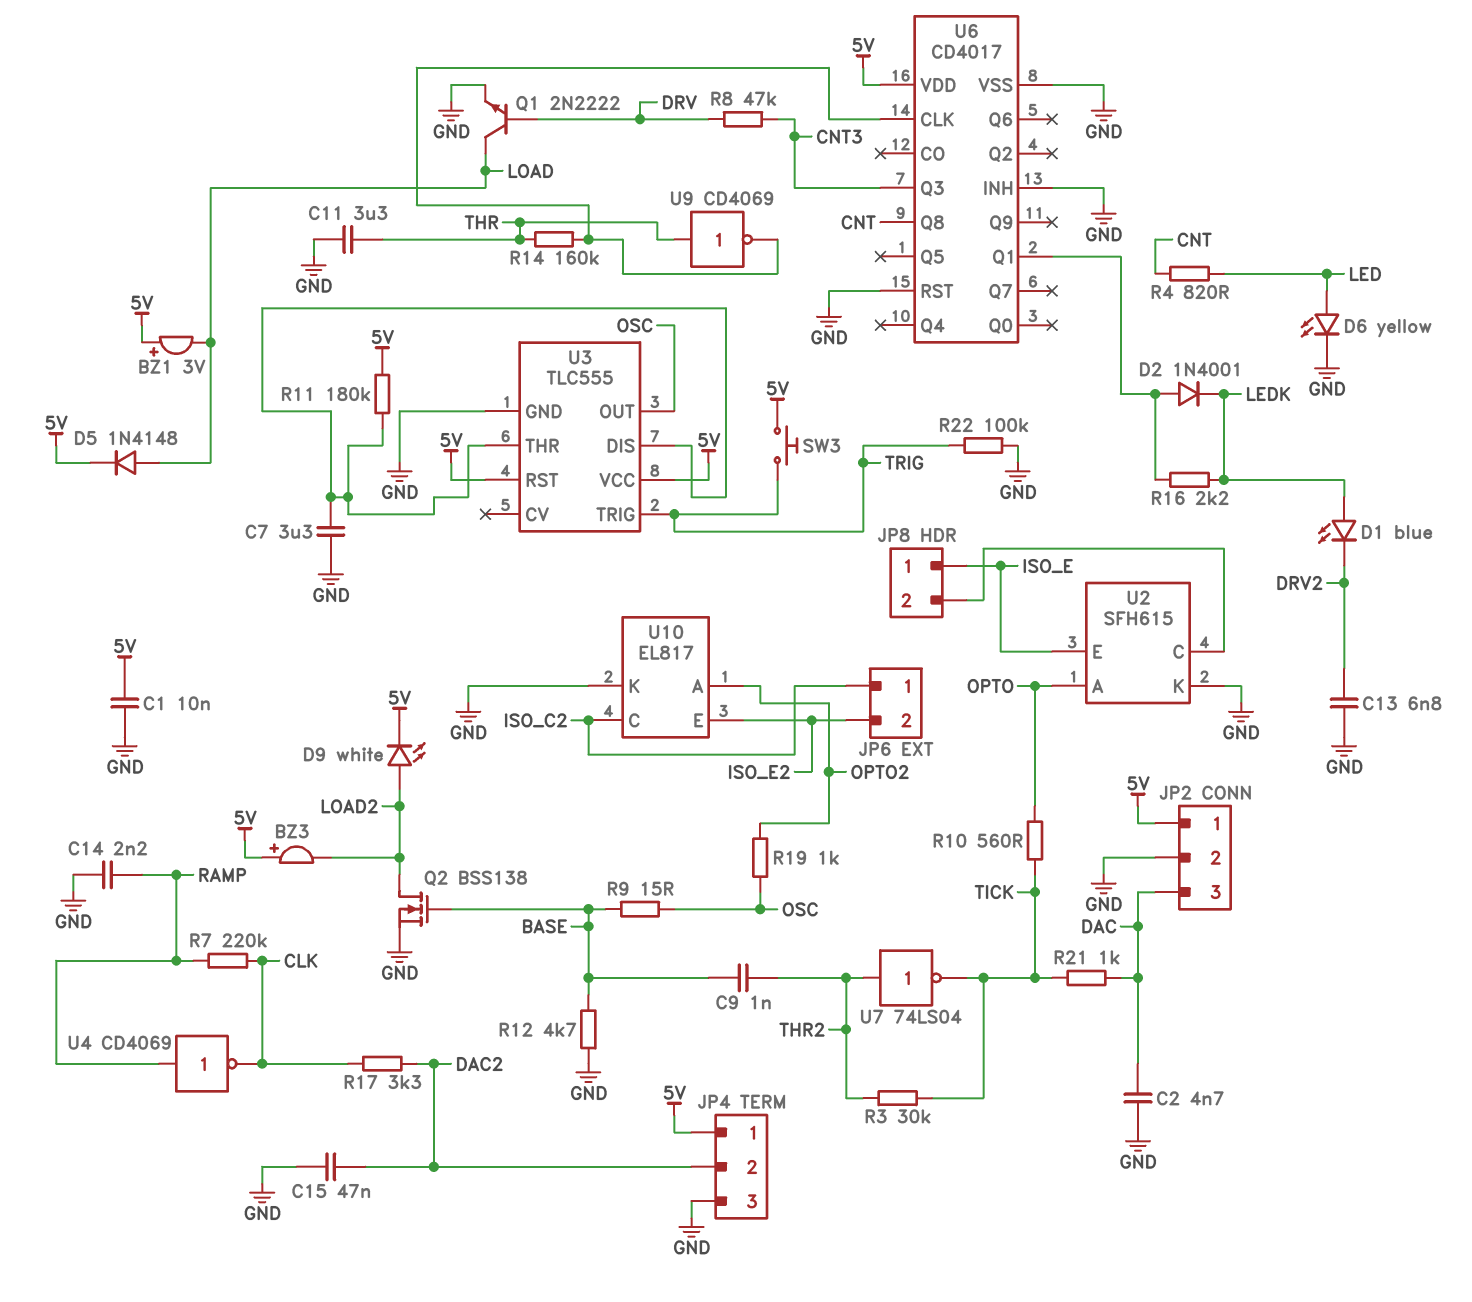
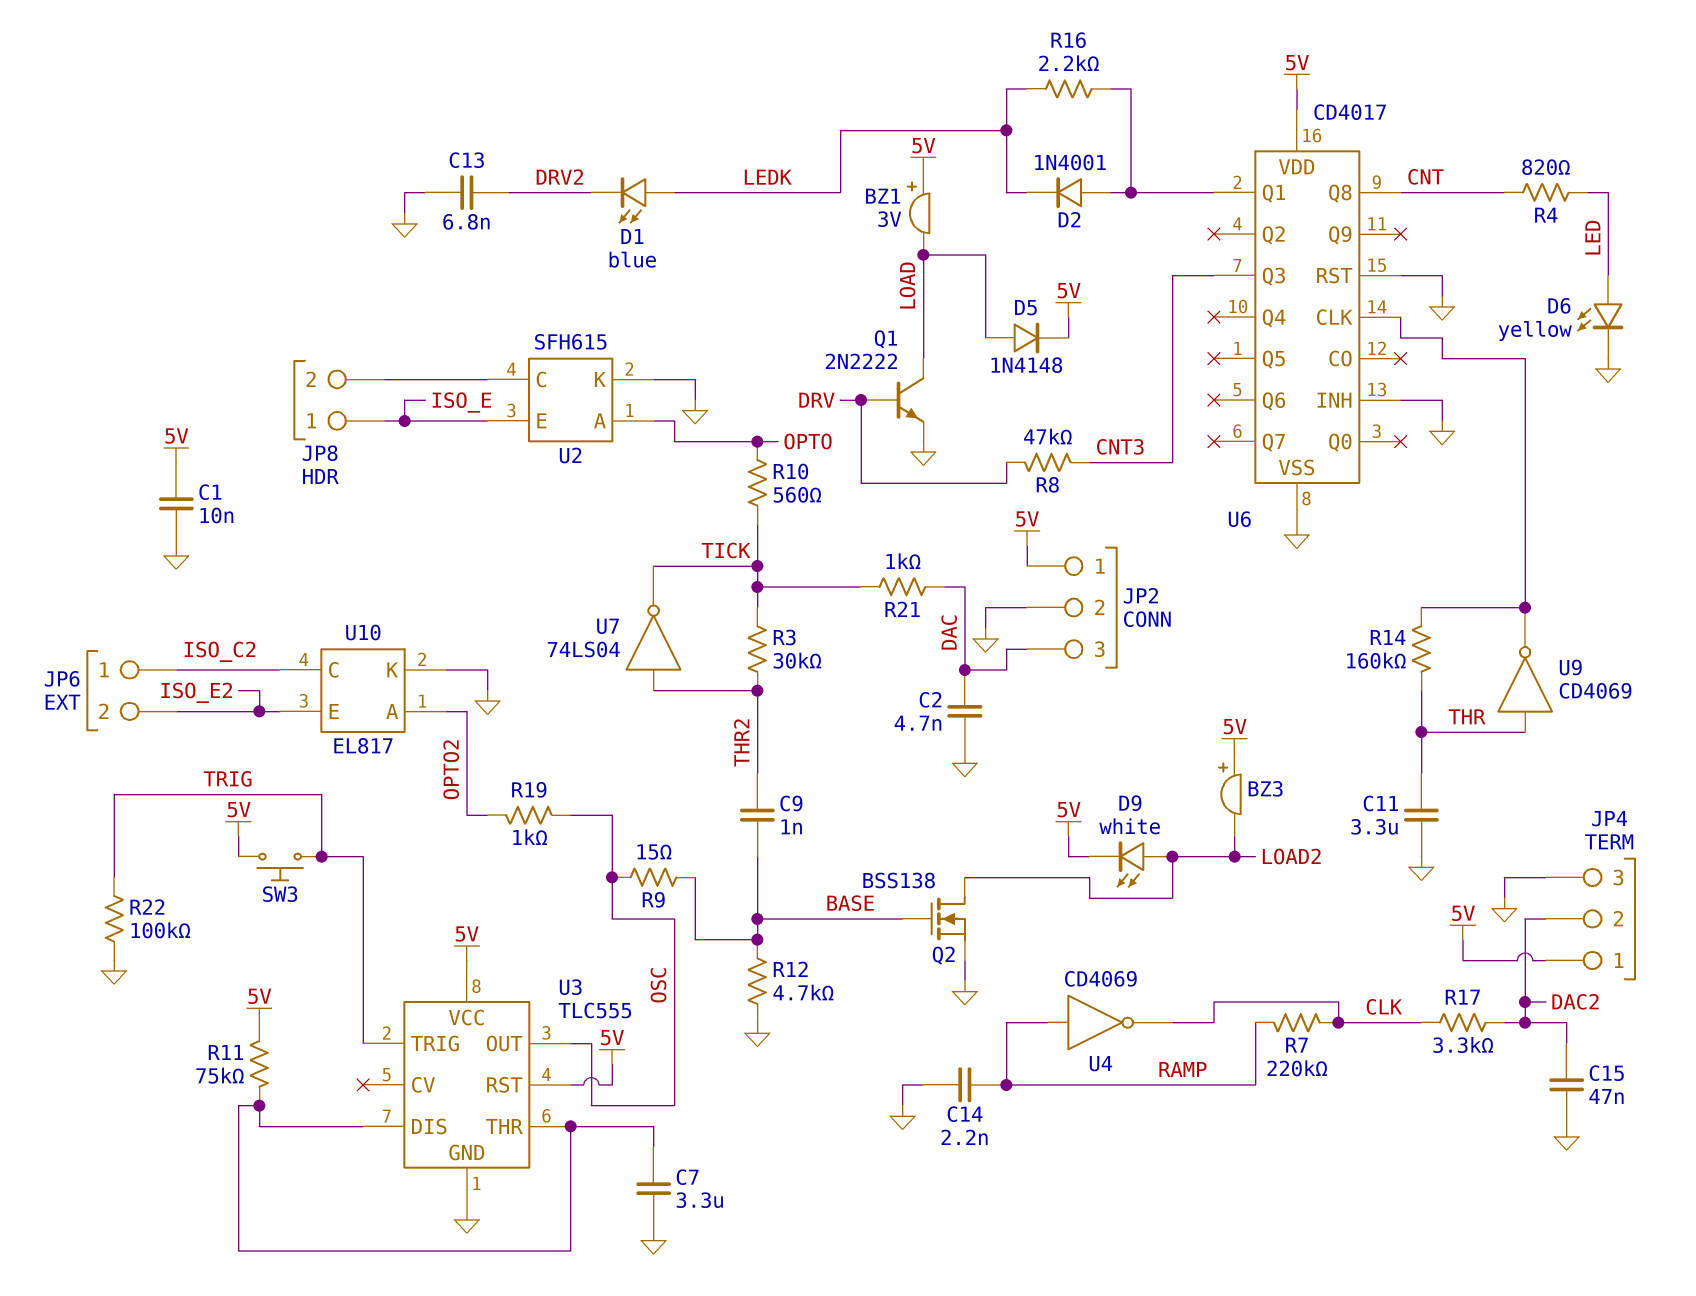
R11: 180k (5V, U3/DIS) -> 75k (5V, U3/DIS)

